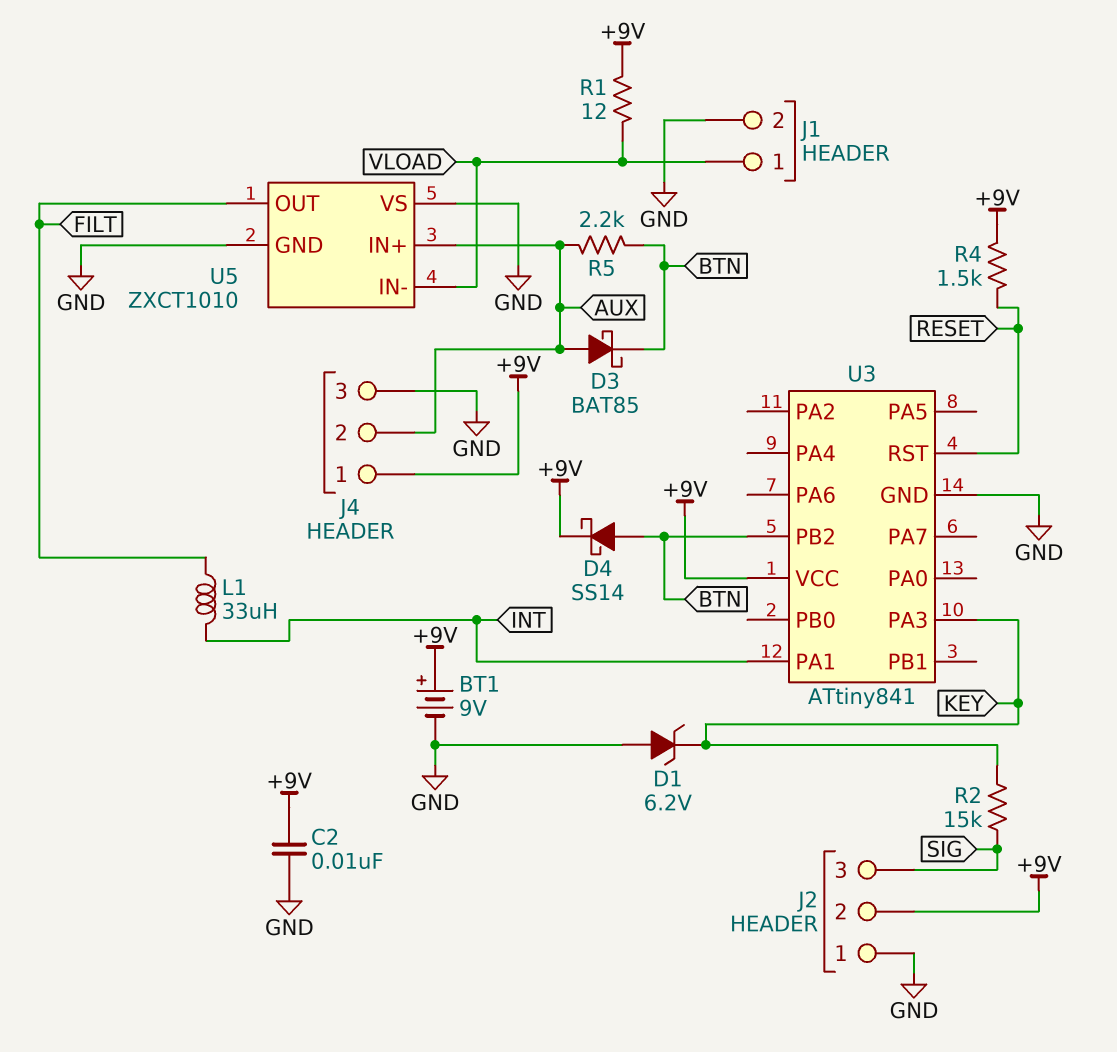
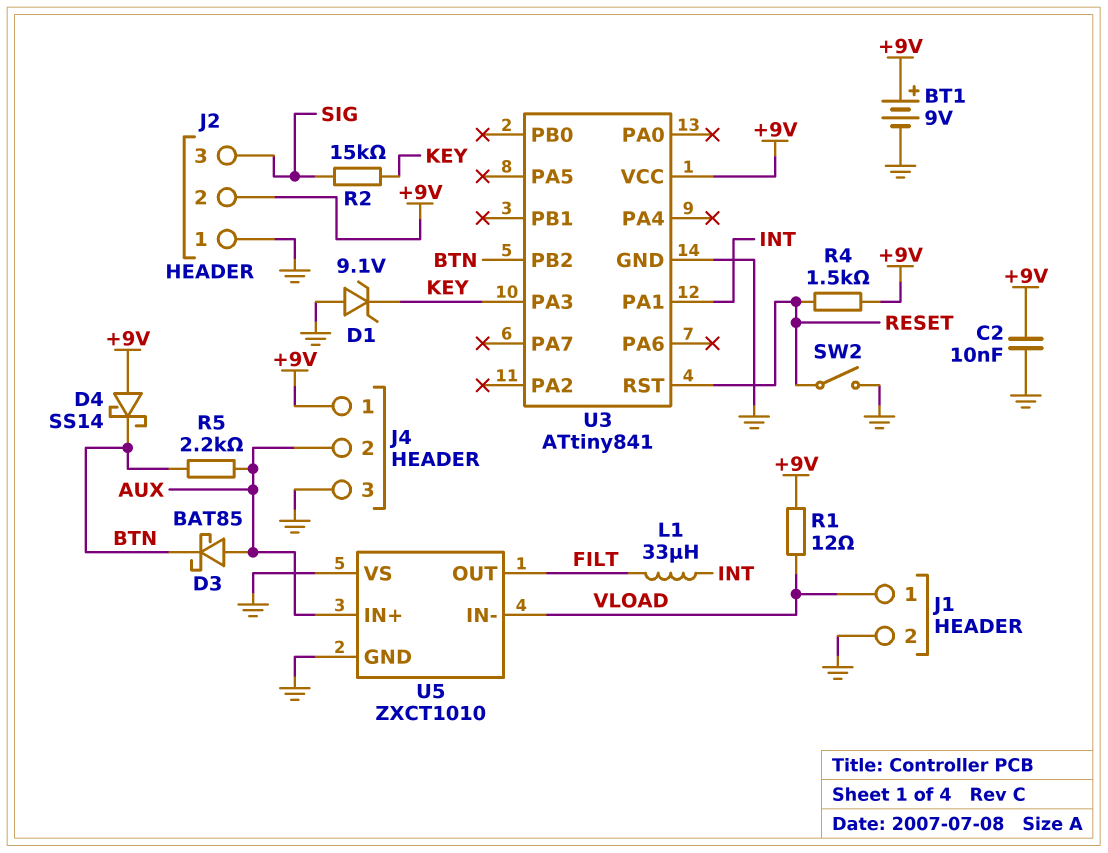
D1: zener 6.2V (A GND, K KEY) -> zener 9.1V (A GND, K KEY)
D4: schottky SS14 (A BTN, K +9V) -> schottky SS14 (A +9V, K BTN)
SW2: none -> switch (GND, RESET)

